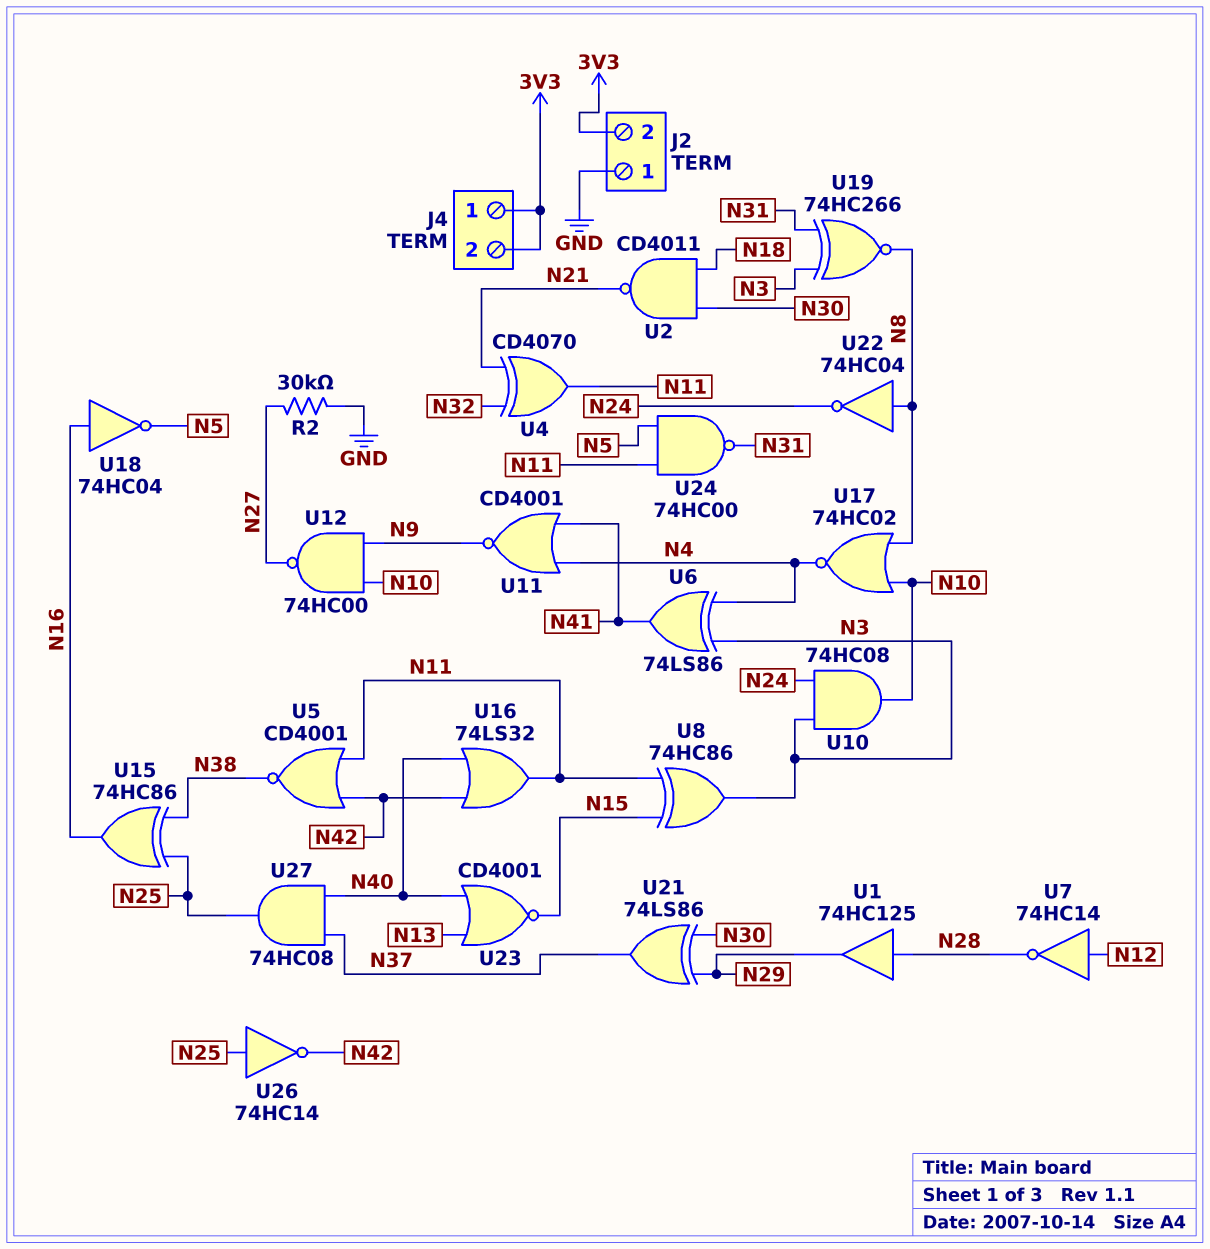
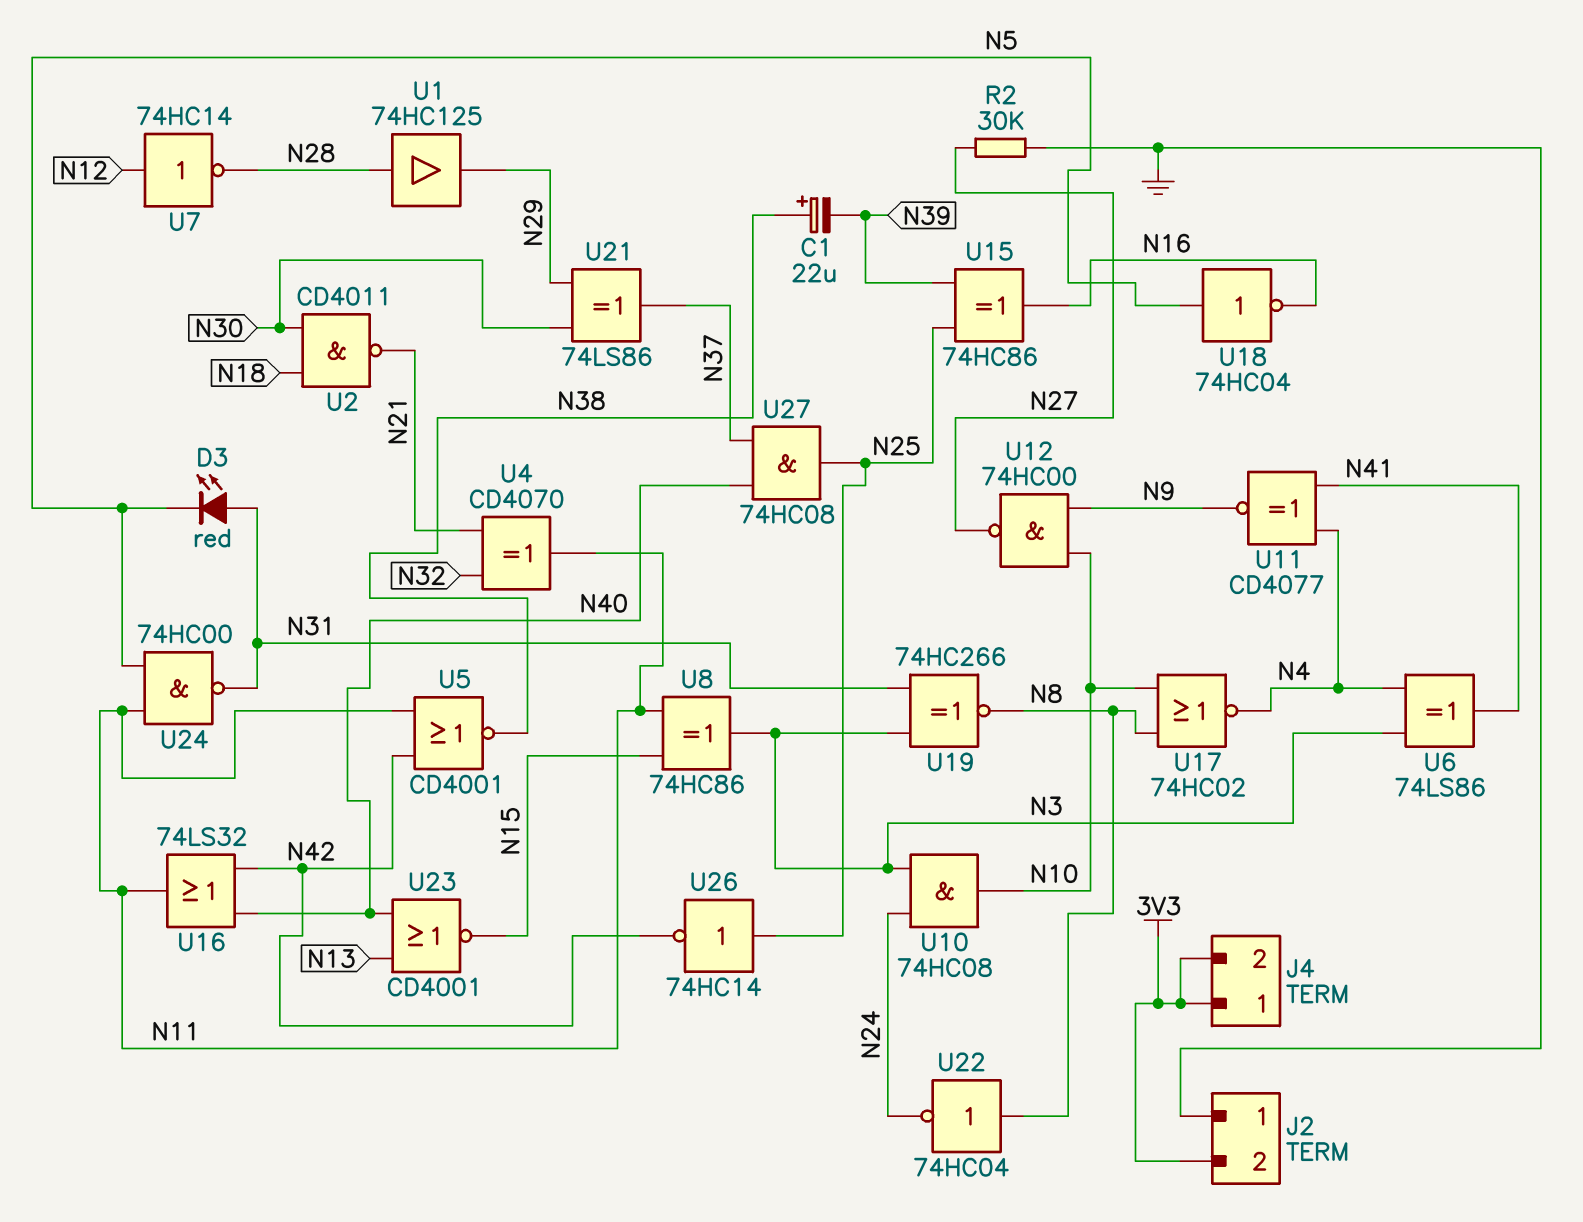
C1: none -> 22uF (plus N38, minus N39)
D3: none -> LED red (A N31, K N5)
U11: NOR CD4001 (in N4, in N41, out N9) -> XNOR CD4077 (in N4, in N41, out N9)
U15: XOR 74HC86 (in N25, in N38, out N16) -> XOR 74HC86 (in N25, in N39, out N16)
U18: NOT 74HC04 (in N16, out N5) -> NOT 74HC04 (in N5, out N16)

